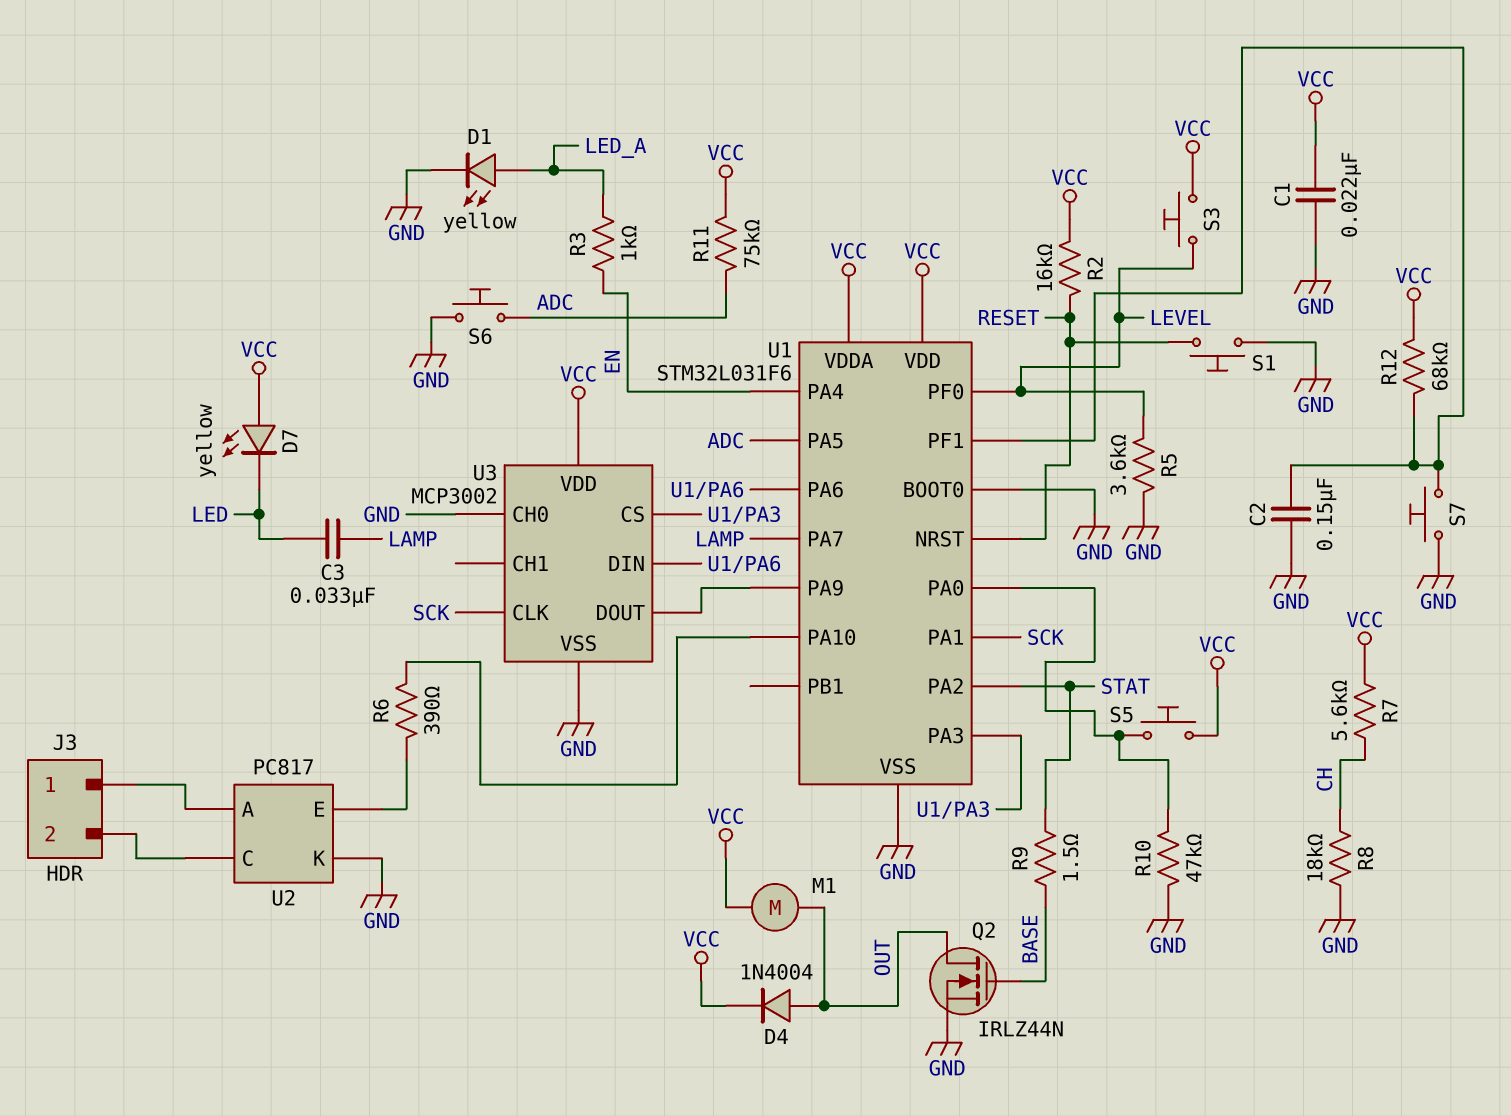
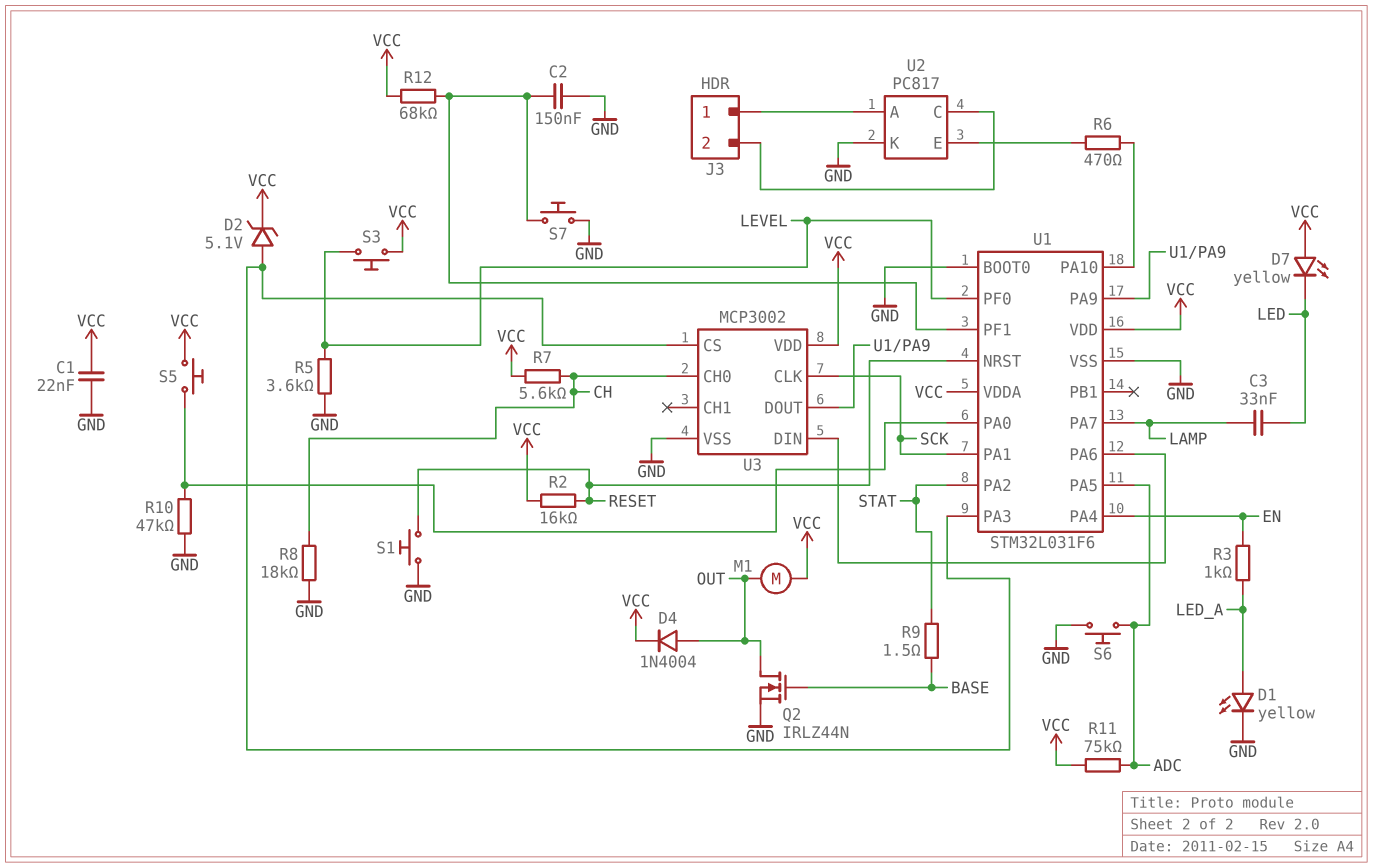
D2: none -> zener 5.1V (A U1/PA3, K VCC)
R6: 390 (U1/PA10, U2/E) -> 470 (U1/PA10, U2/E)
U3 pin CH0: GND -> CH

